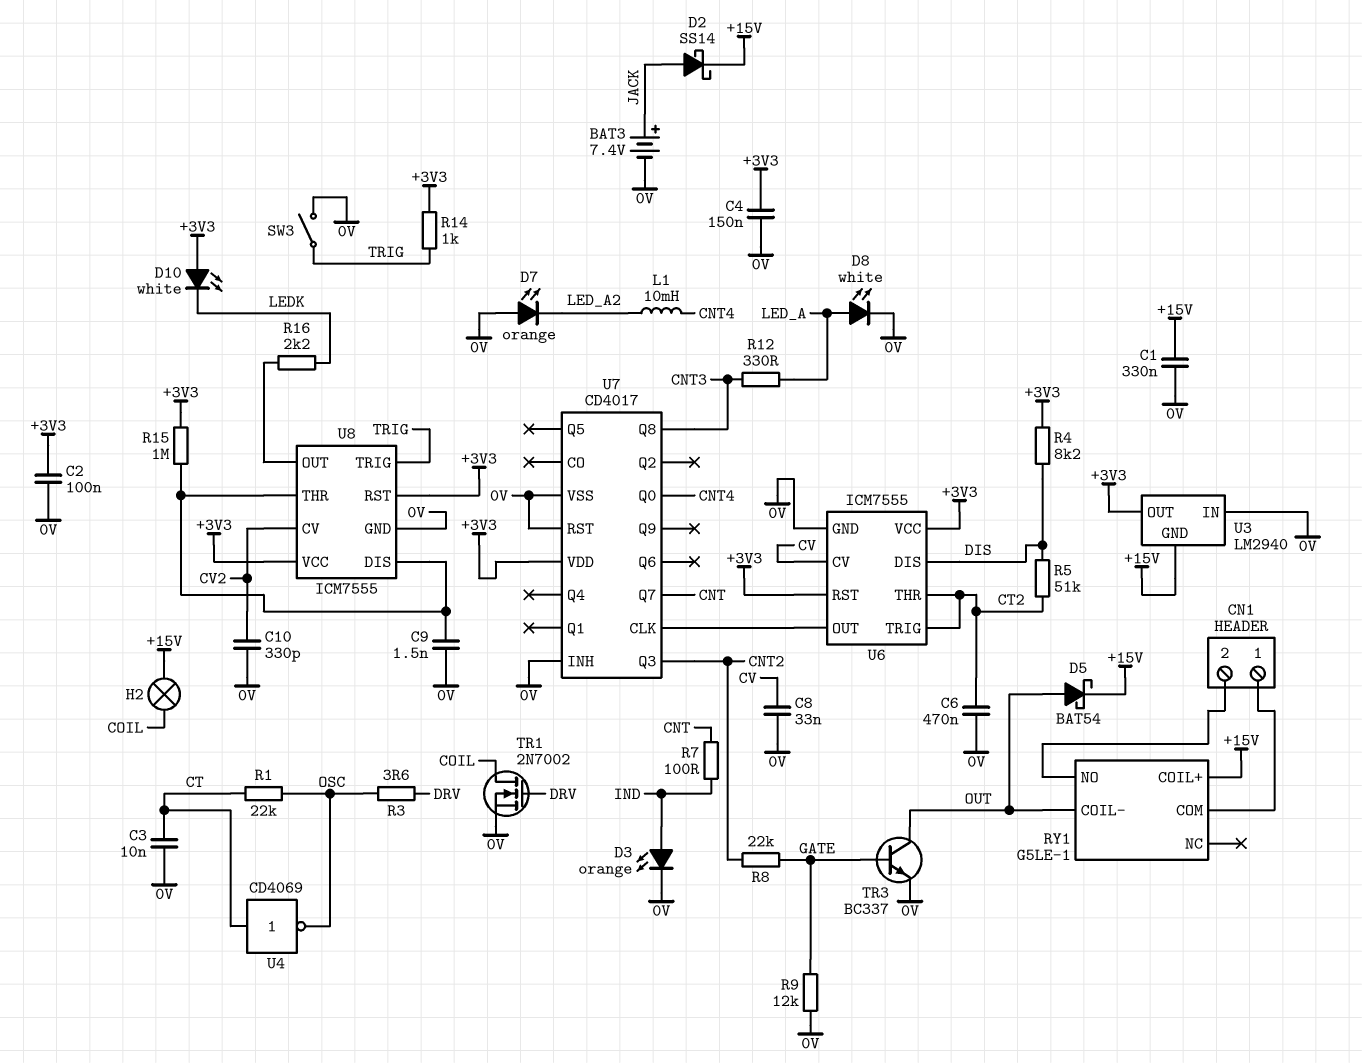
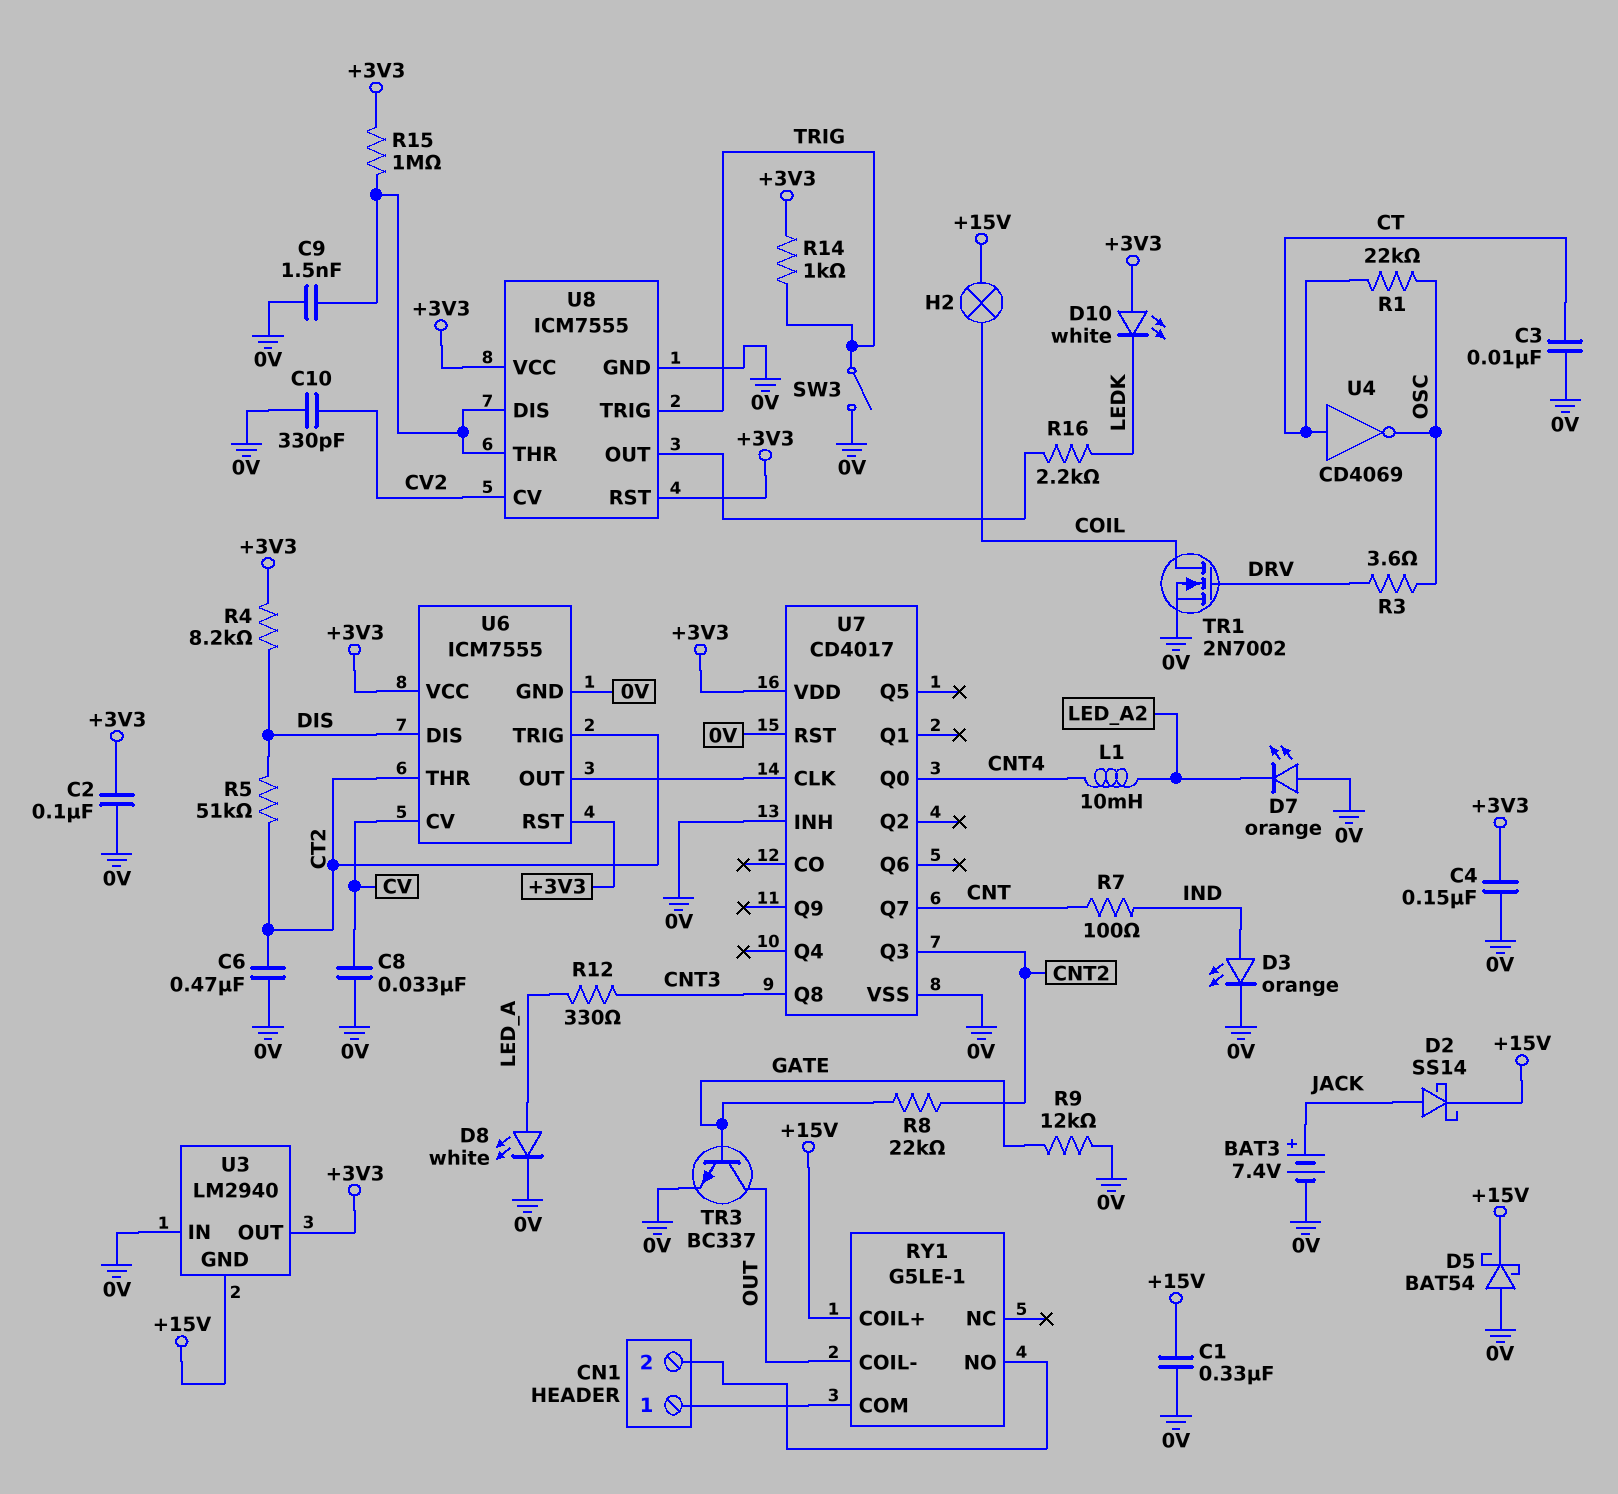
D5: schottky BAT54 (A OUT, K +15V) -> schottky BAT54 (A 0V, K +15V)

